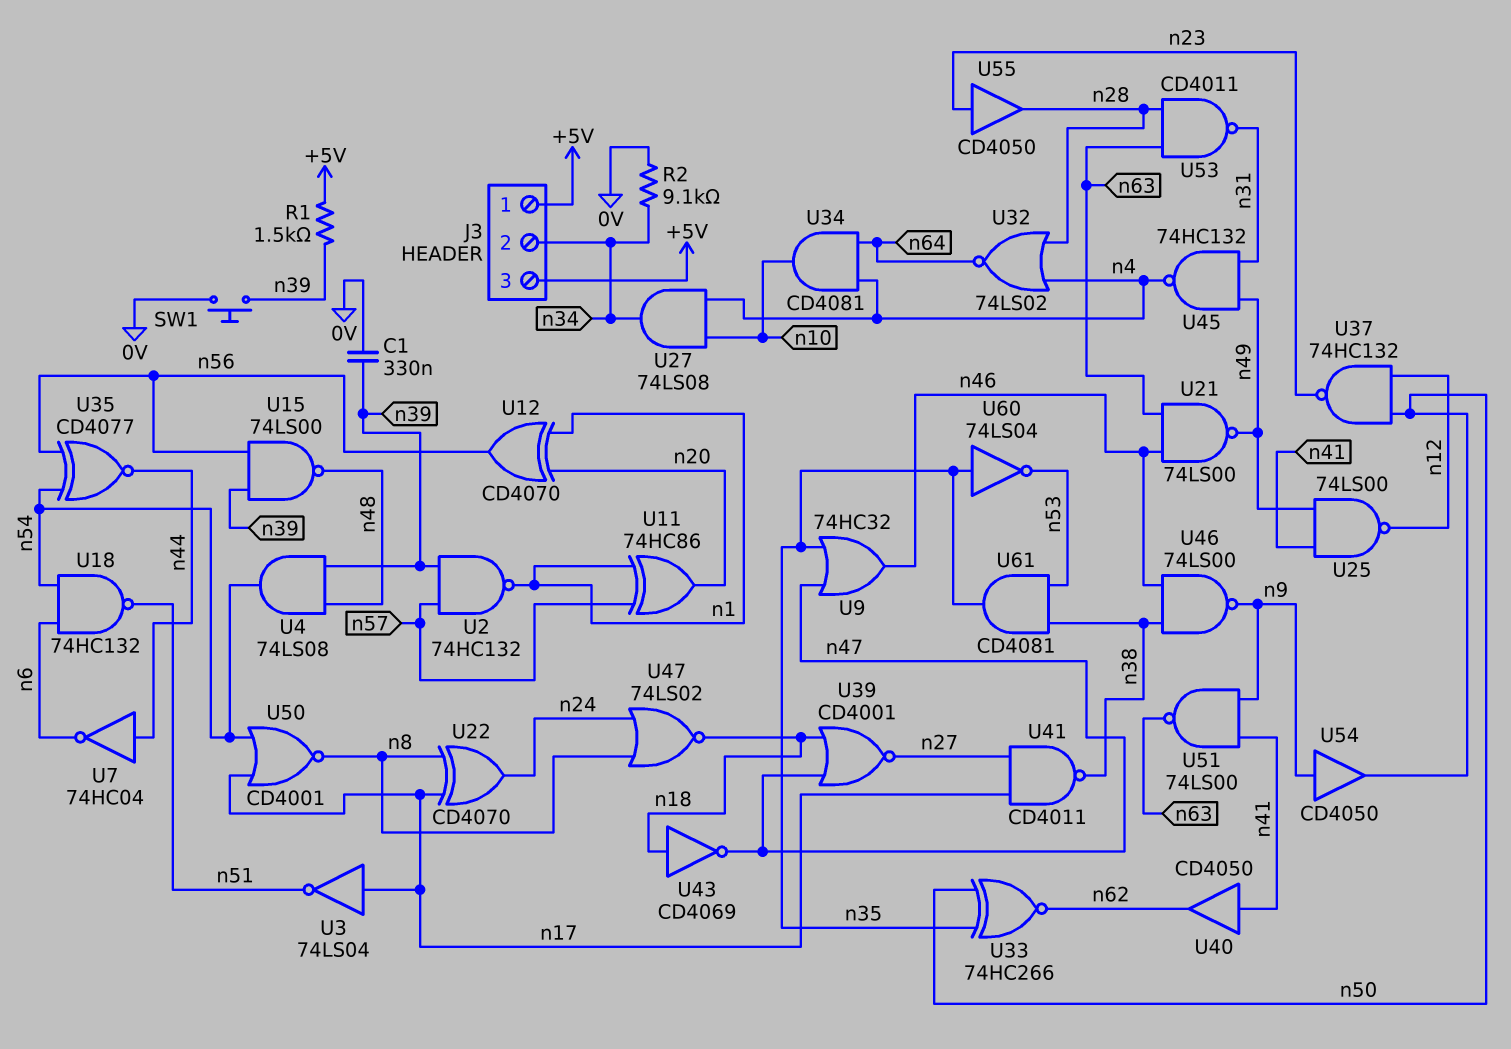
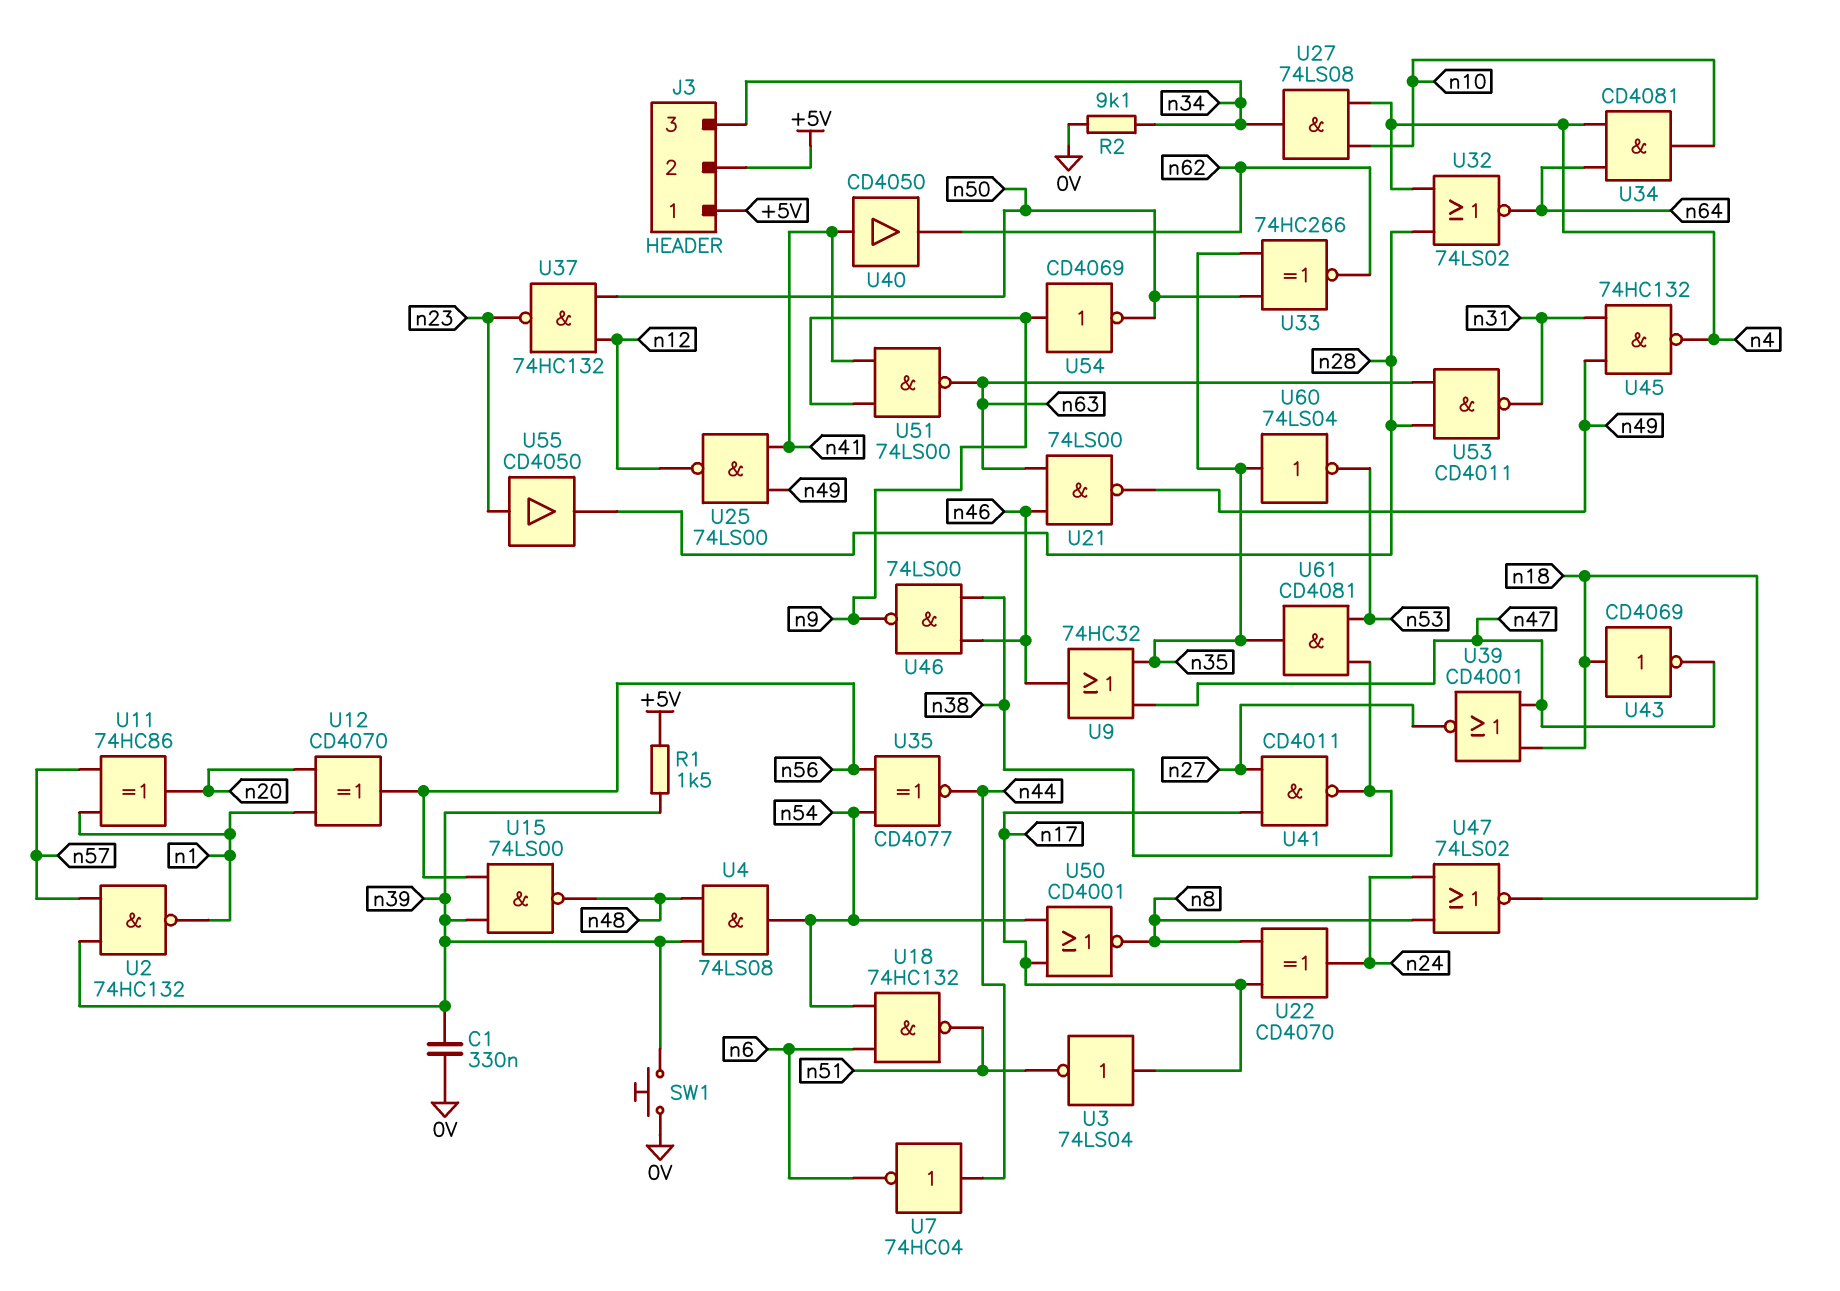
J3 pin 2: n34 -> +5V
J3 pin 3: +5V -> n34
U54: buffer CD4050 (in n9, out n50) -> NOT CD4069 (in n9, out n50)

